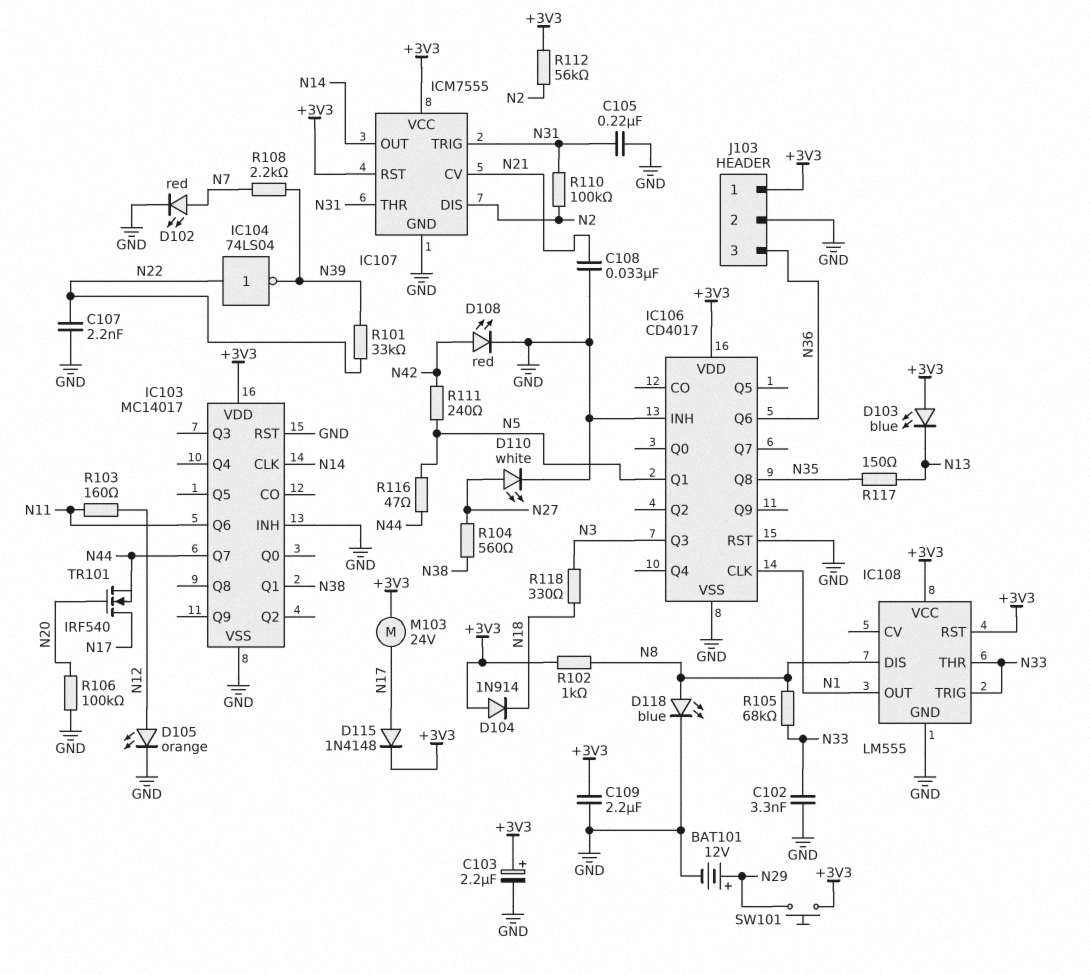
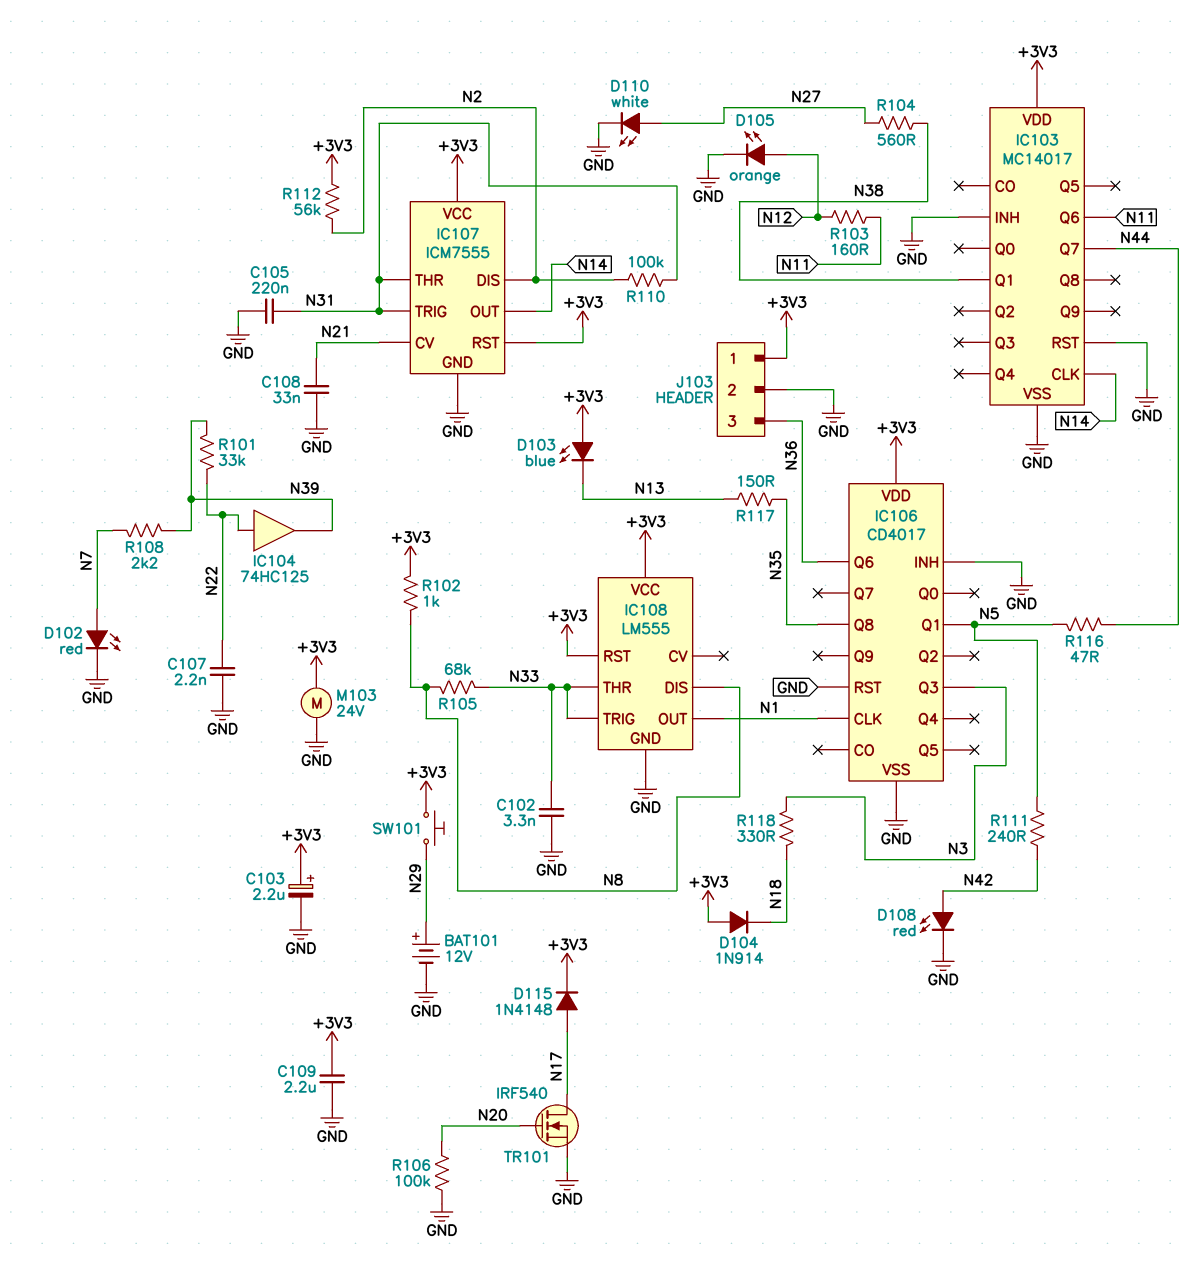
D118: LED blue (A N8, K GND) -> none
IC104: NOT 74LS04 (in N22, out N39) -> buffer 74HC125 (in N22, out N39)
M103: motor 24V (+3V3, N17) -> motor 24V (+3V3, GND)
TR101: NMOS IRF540 (G N20, D N17, S N44) -> NMOS IRF540 (G N20, D N17, S GND)

